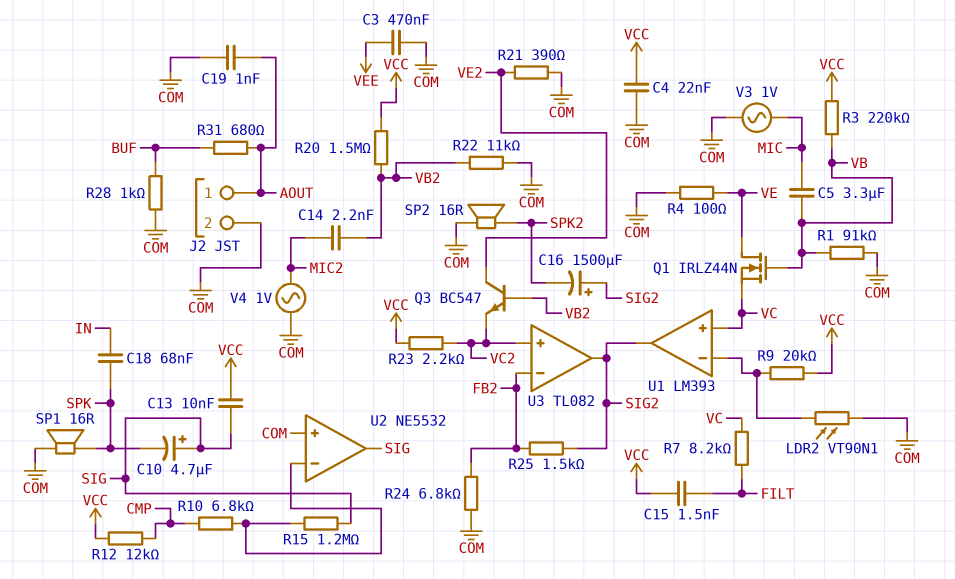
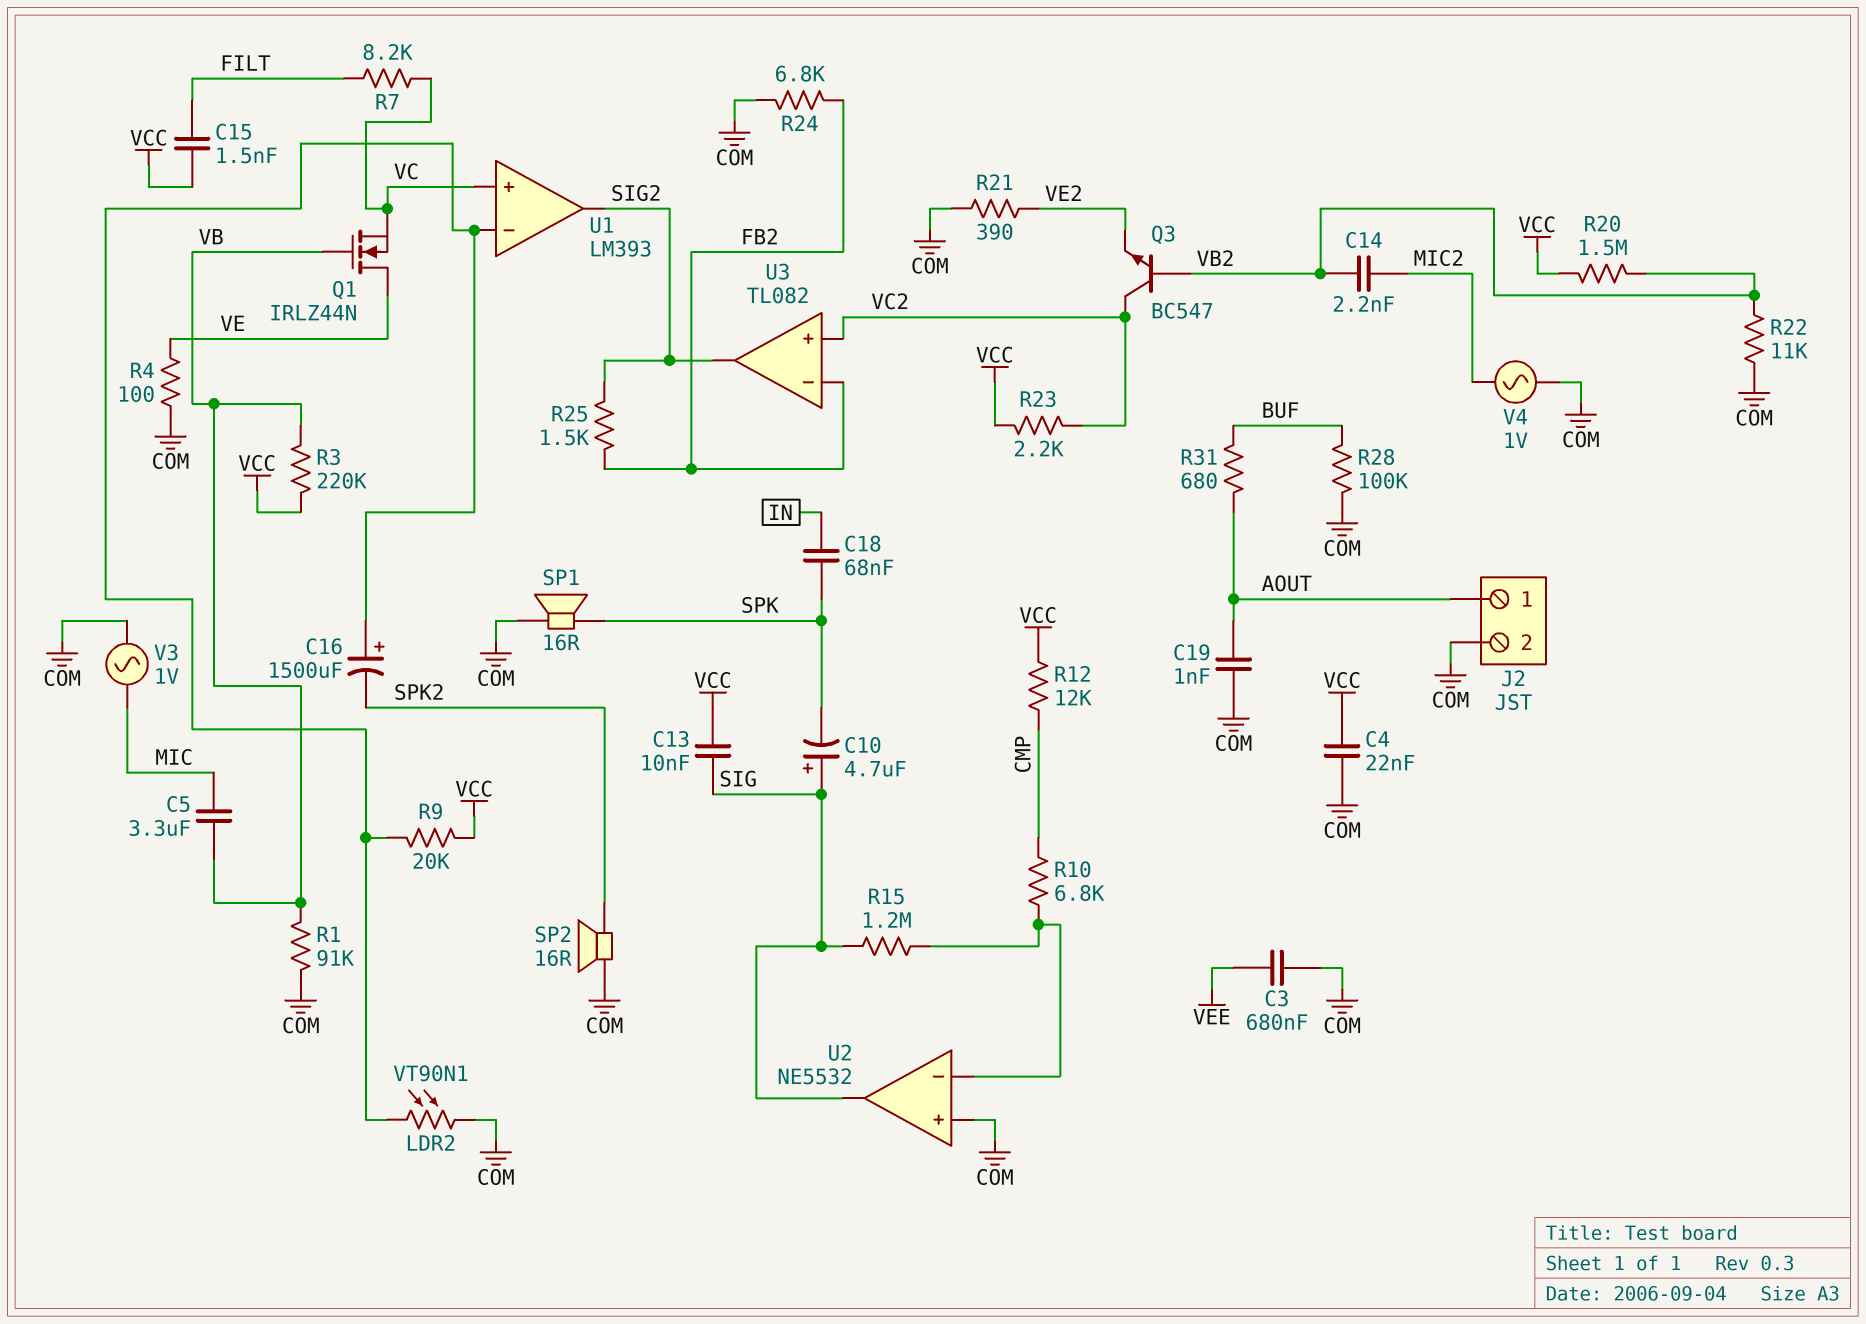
C3: 470nF (COM, VEE) -> 680nF (COM, VEE)
C16: 1500uF (plus SIG2, minus SPK2) -> 1500uF (plus U1/in-, minus SPK2)
Q3: NPN BC547 (B VB2, C VE2, E VC2) -> NPN BC547 (B VB2, C VC2, E VE2)
R28: 1k (BUF, COM) -> 100k (BUF, COM)

